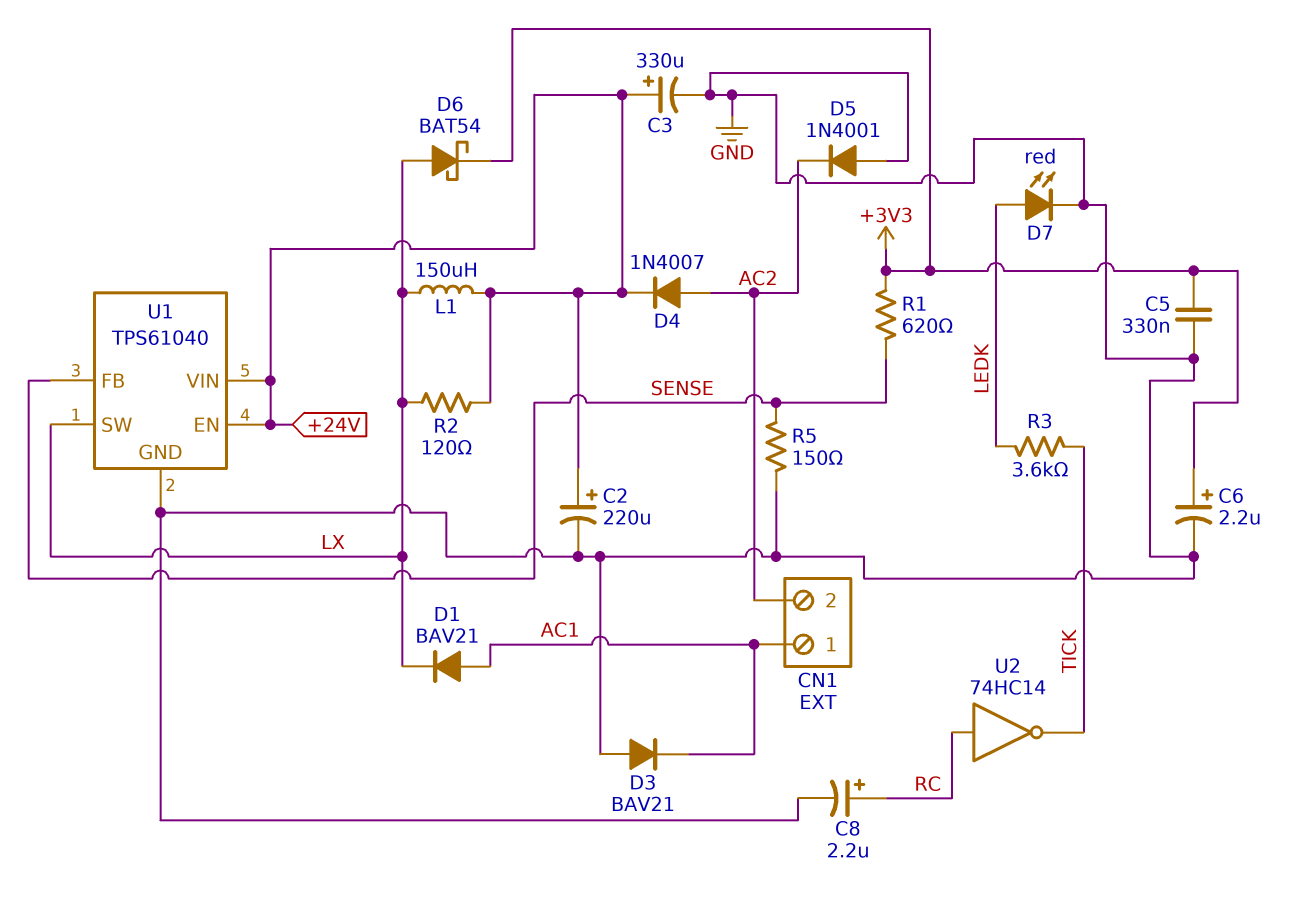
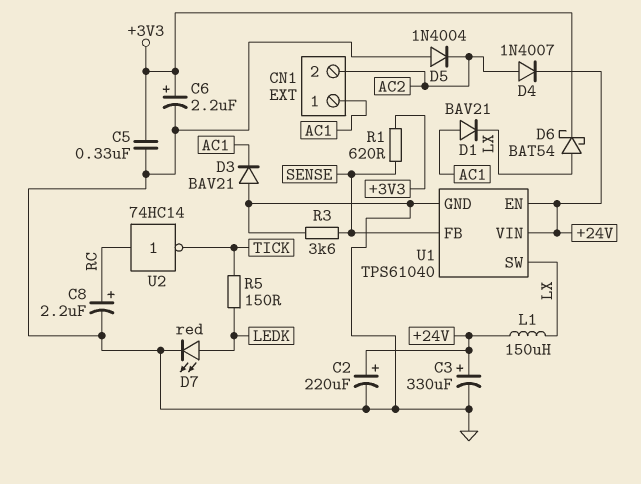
D5: diode 1N4001 (A GND, K AC2) -> diode 1N4004 (A GND, K AC2)
R2: 120 (+24V, LX) -> none
R3: 3.6k (LEDK, TICK) -> 3.6k (GND, SENSE)
R5: 150 (GND, SENSE) -> 150 (LEDK, TICK)

